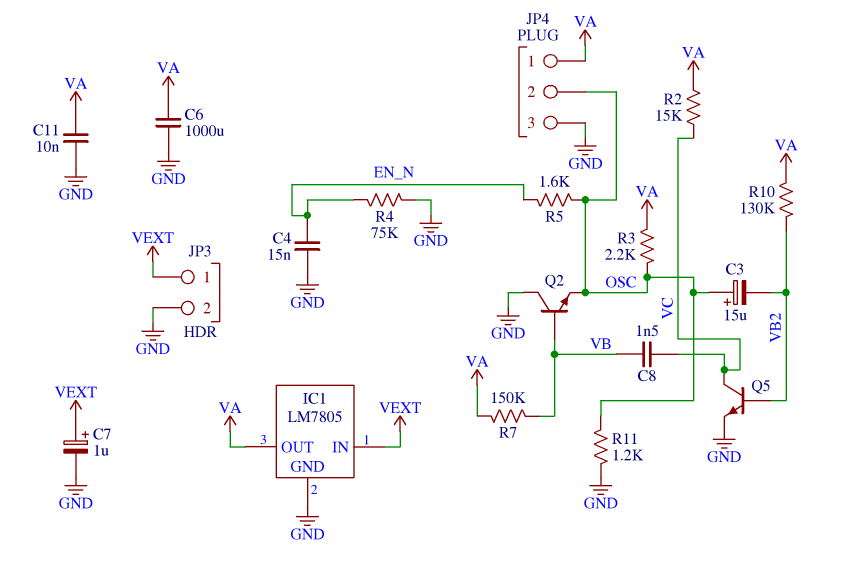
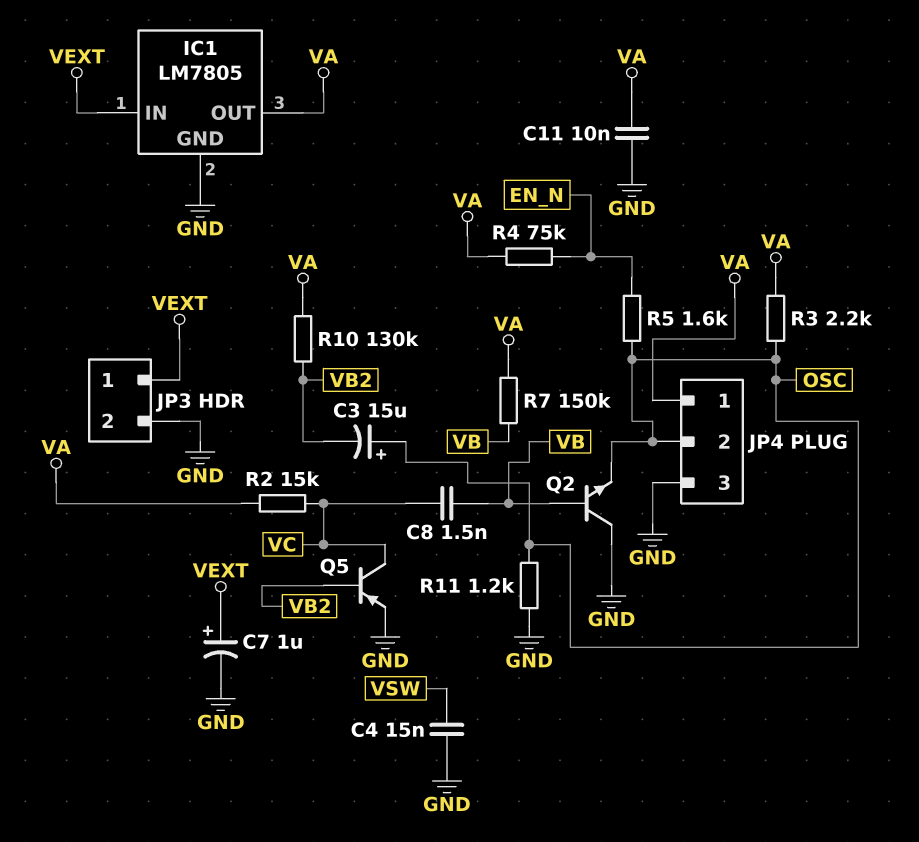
C4: 15nF (EN_N, GND) -> 15nF (GND, VSW)
C6: 1000uF (GND, VA) -> none
Q5: NPN (B VB2, C VC, E GND) -> PNP (B VB2, C VC, E GND)
R4: 75k (EN_N, GND) -> 75k (EN_N, VA)

